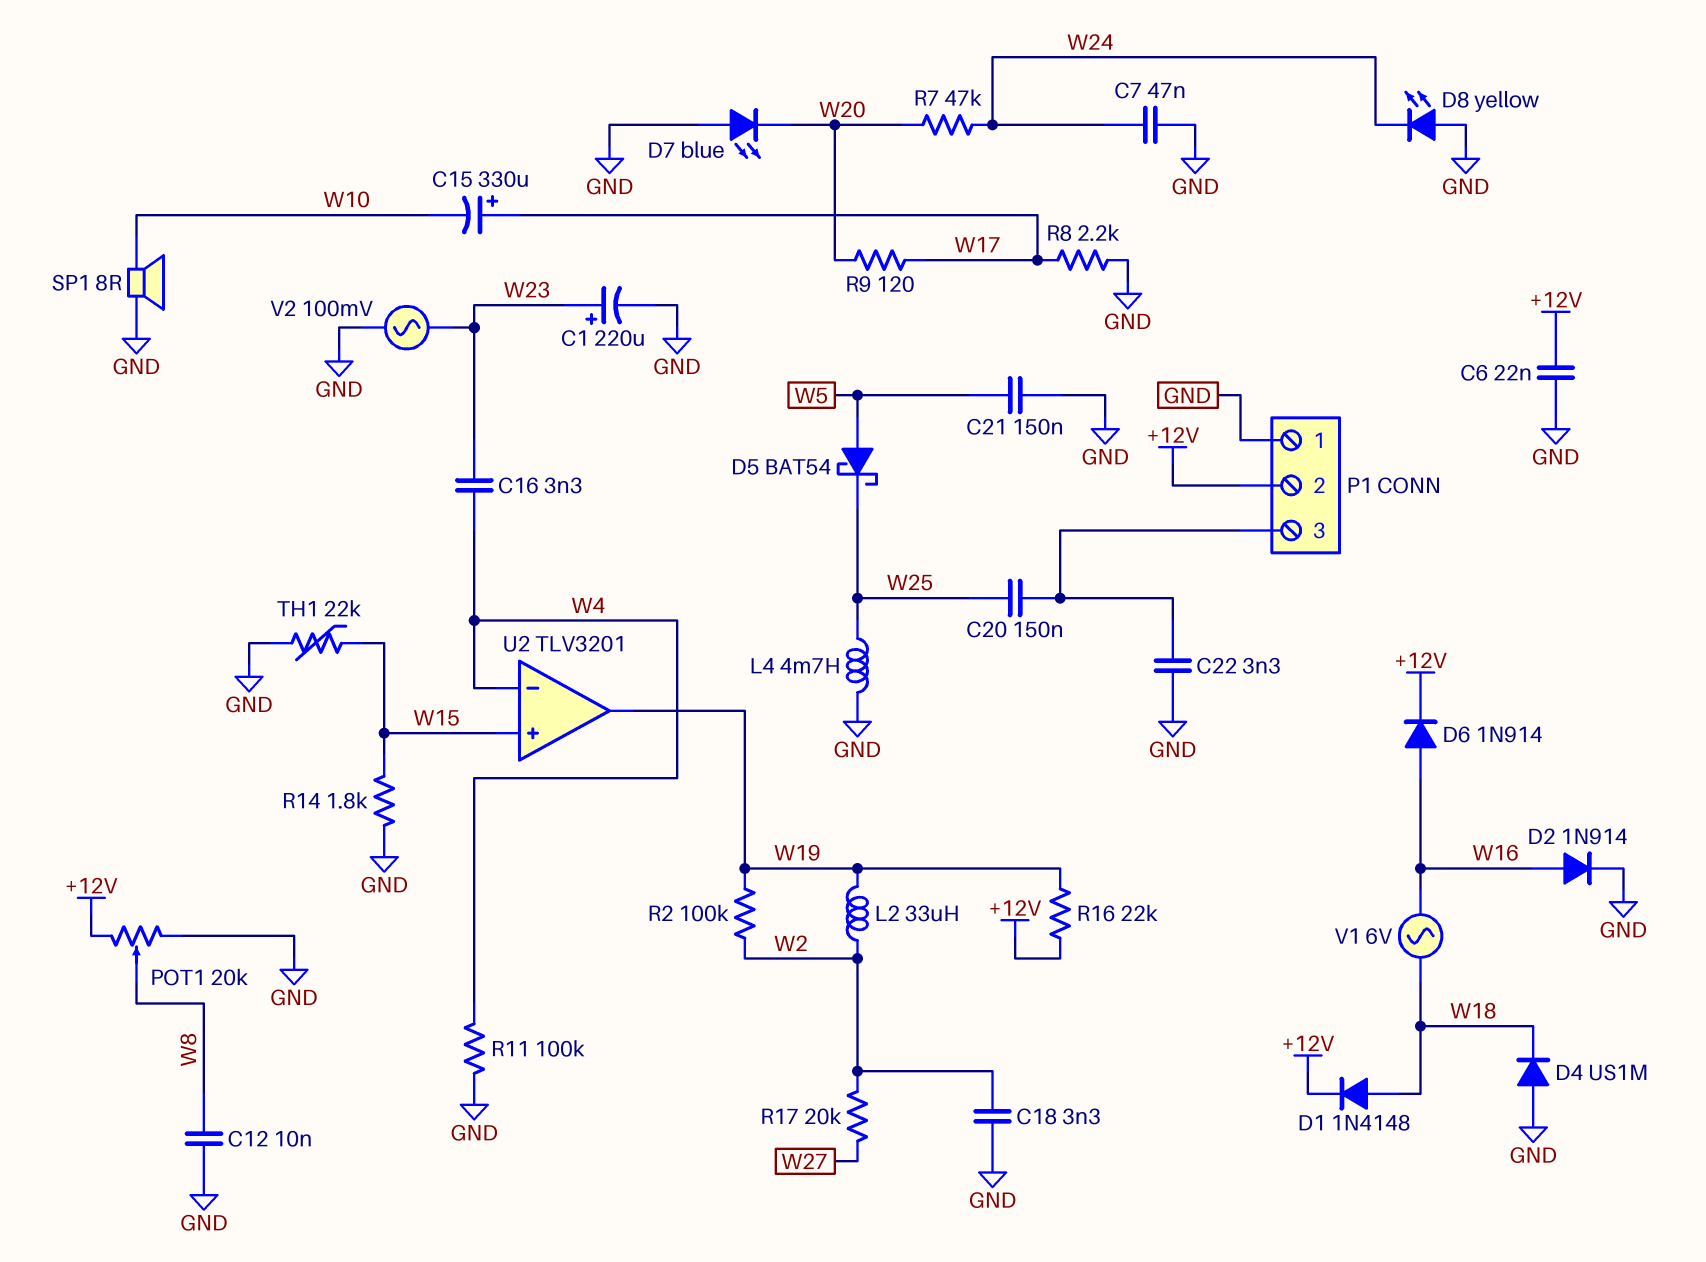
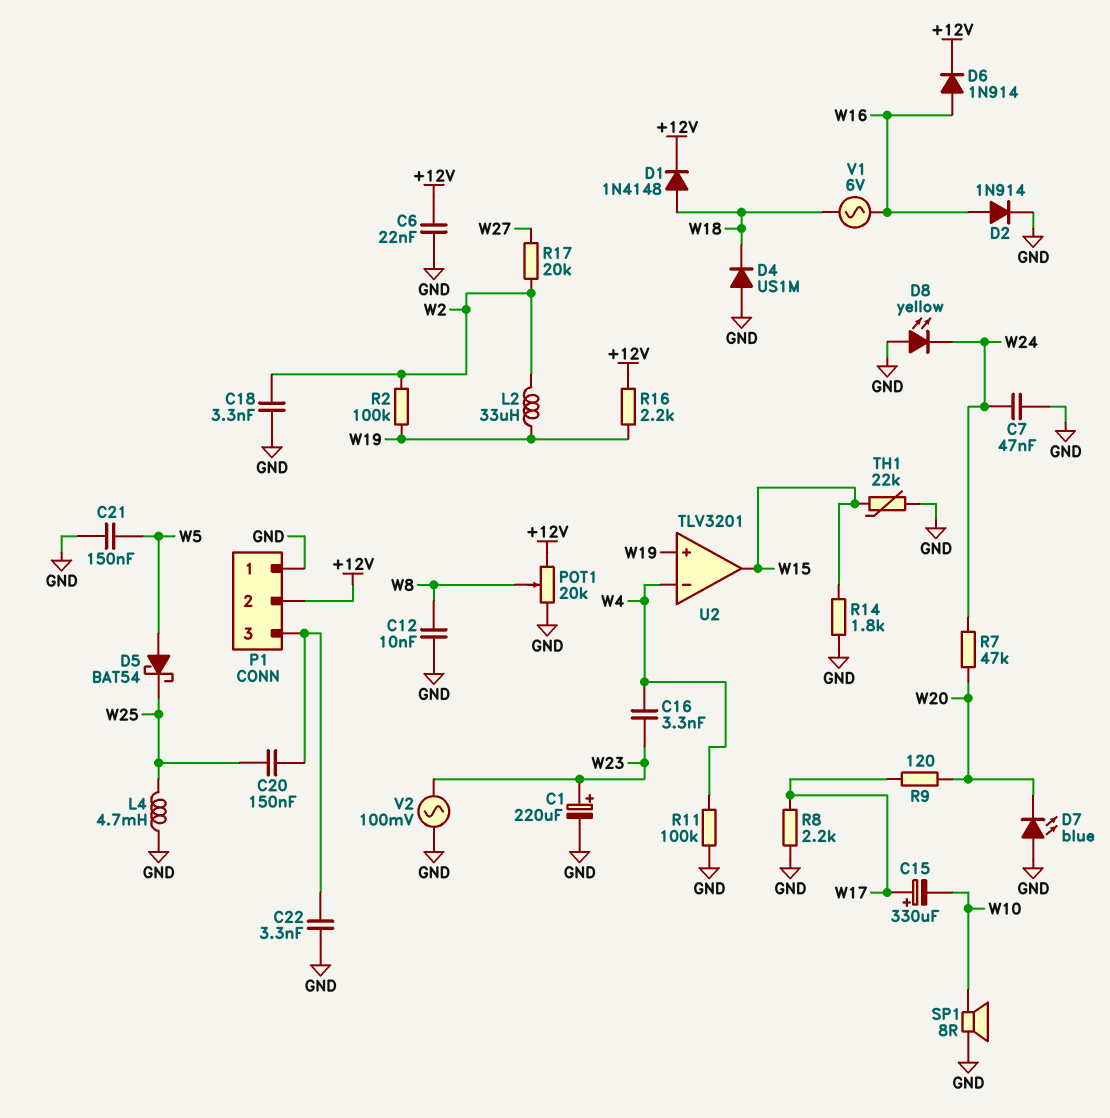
R16: 22k (+12V, W19) -> 2.2k (+12V, W19)
U2 pin in+: W15 -> W19
U2 pin out: W19 -> W15

